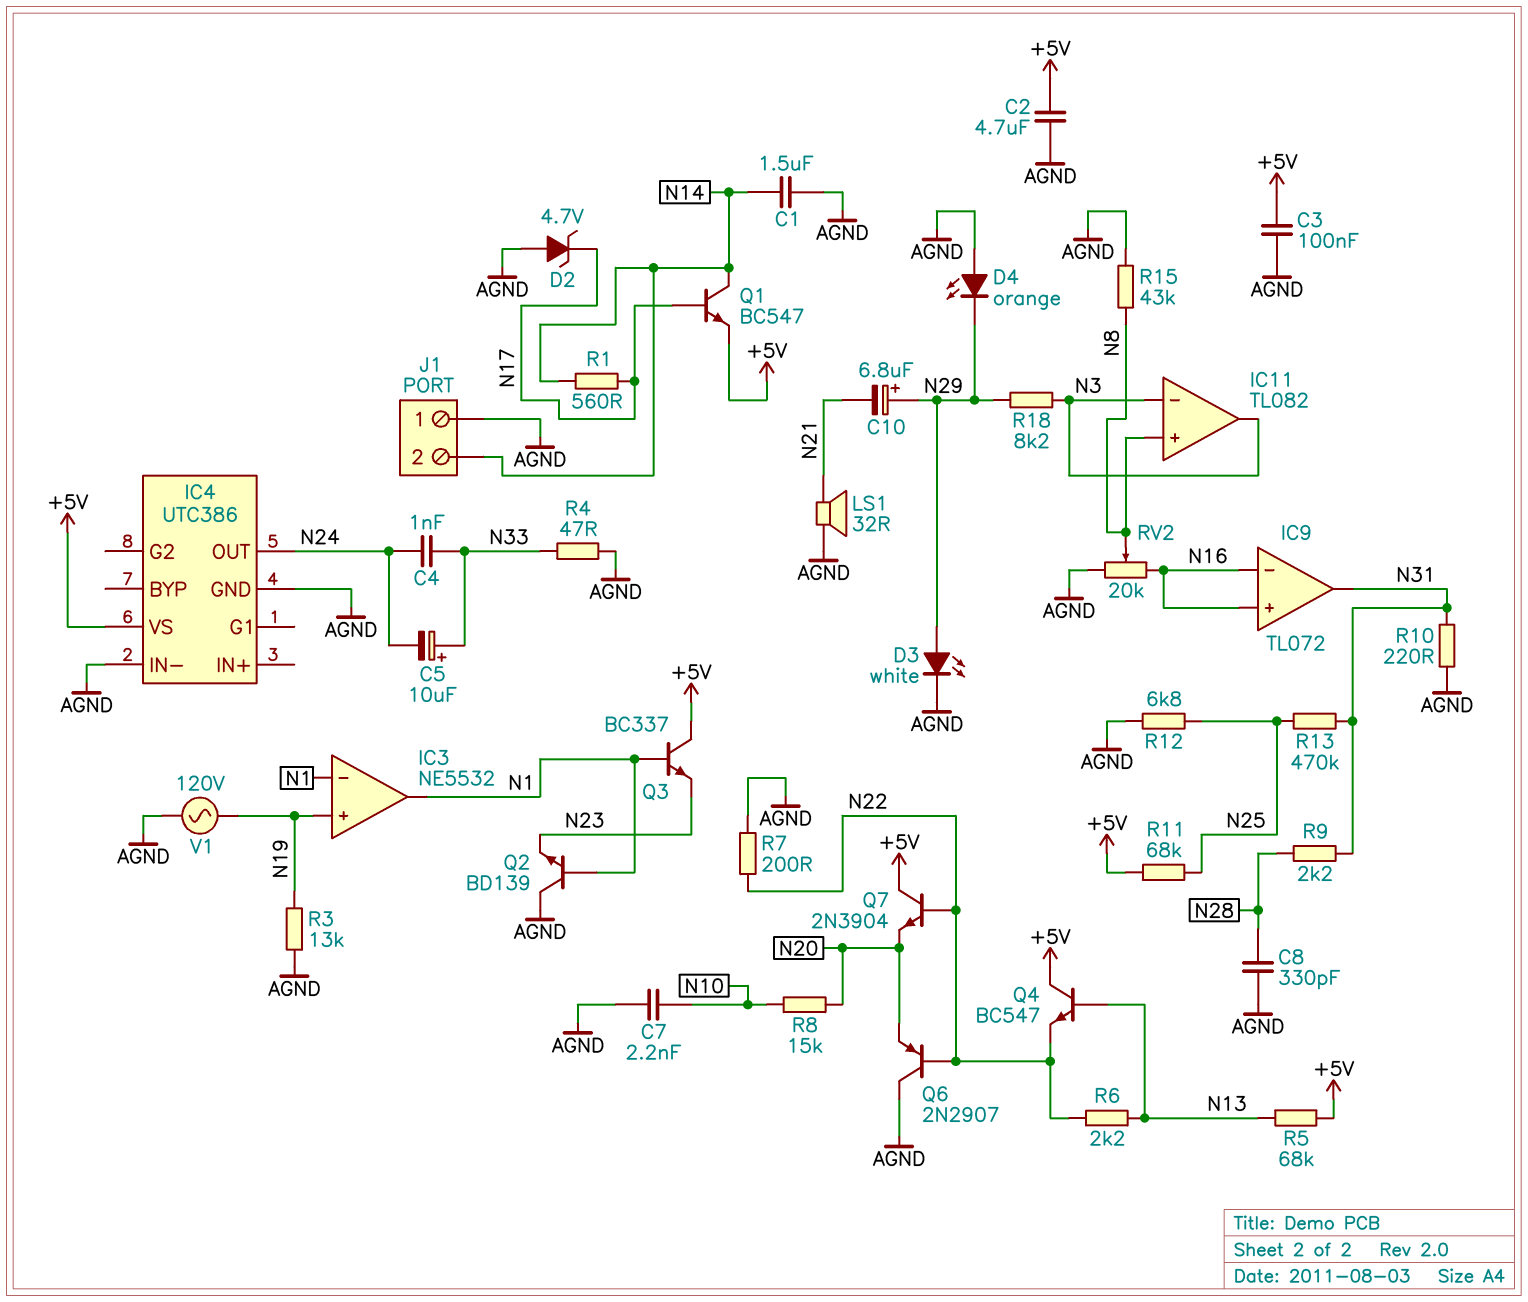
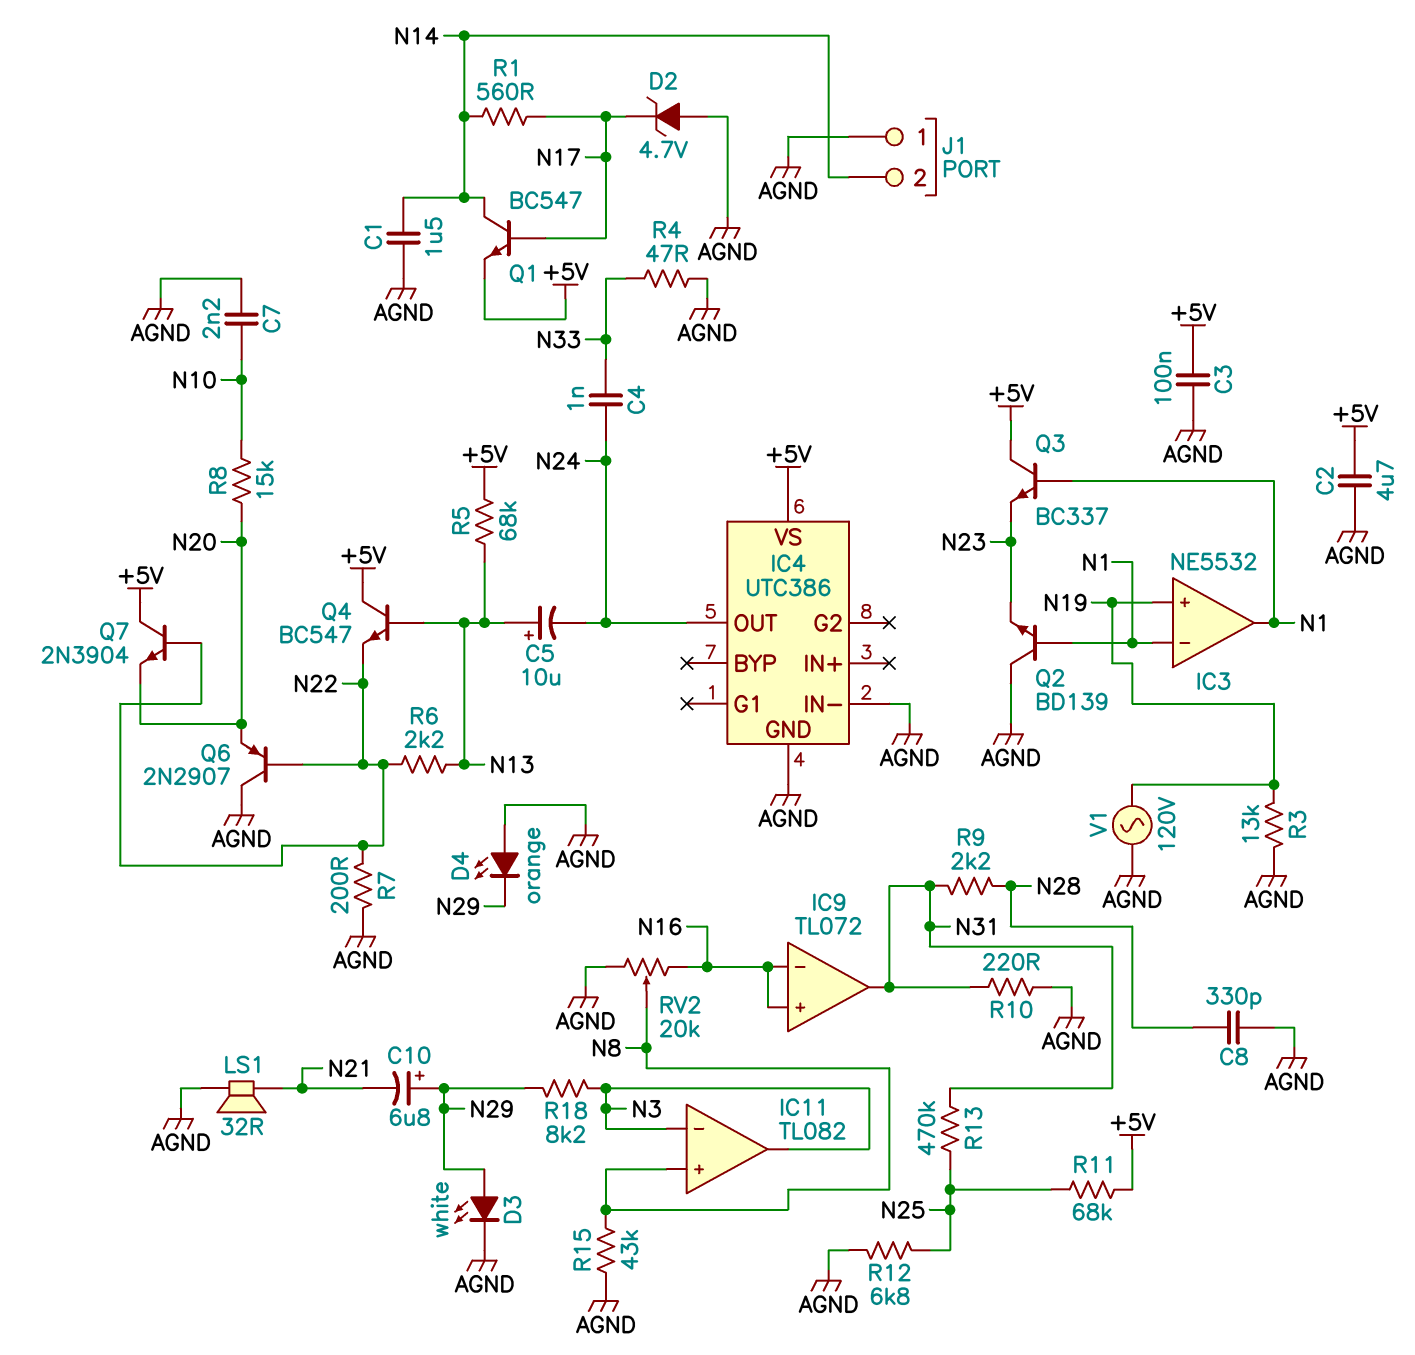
C5: 10uF (plus N33, minus N24) -> 10uF (plus N13, minus N24)

